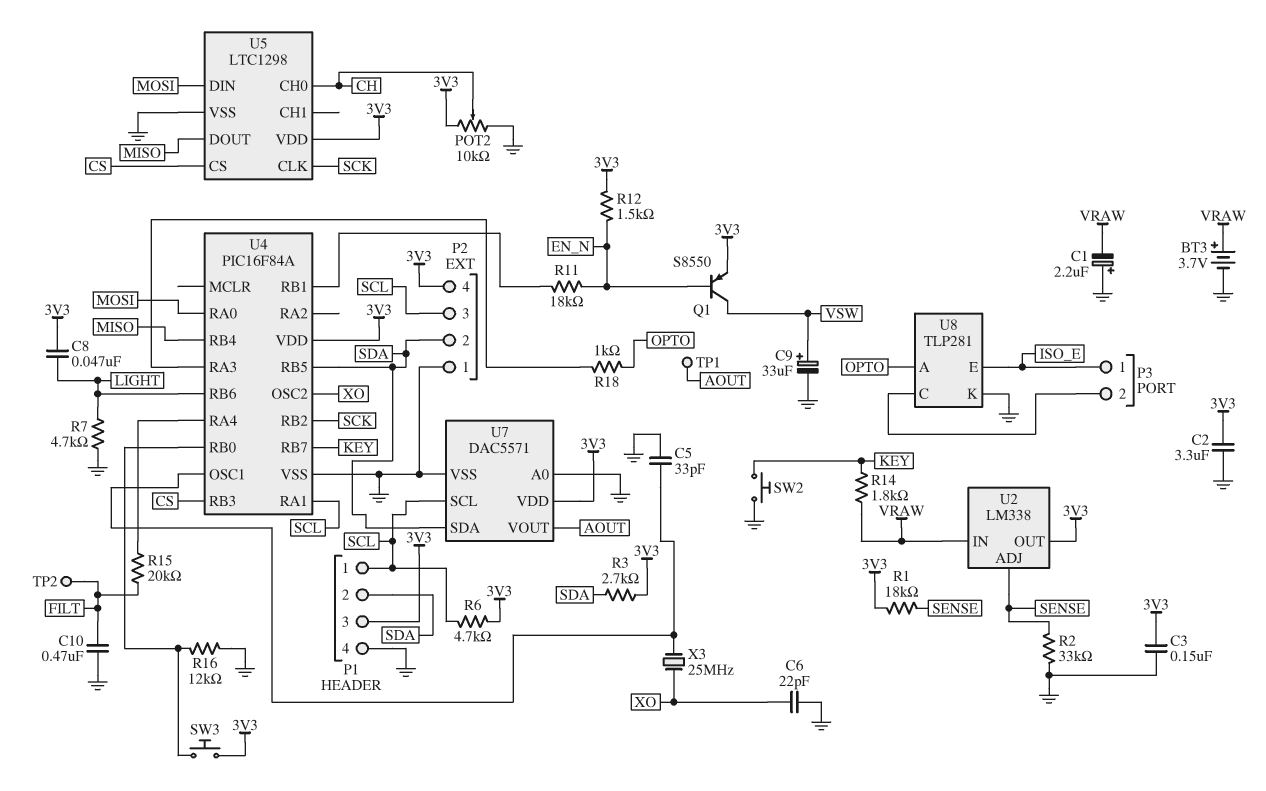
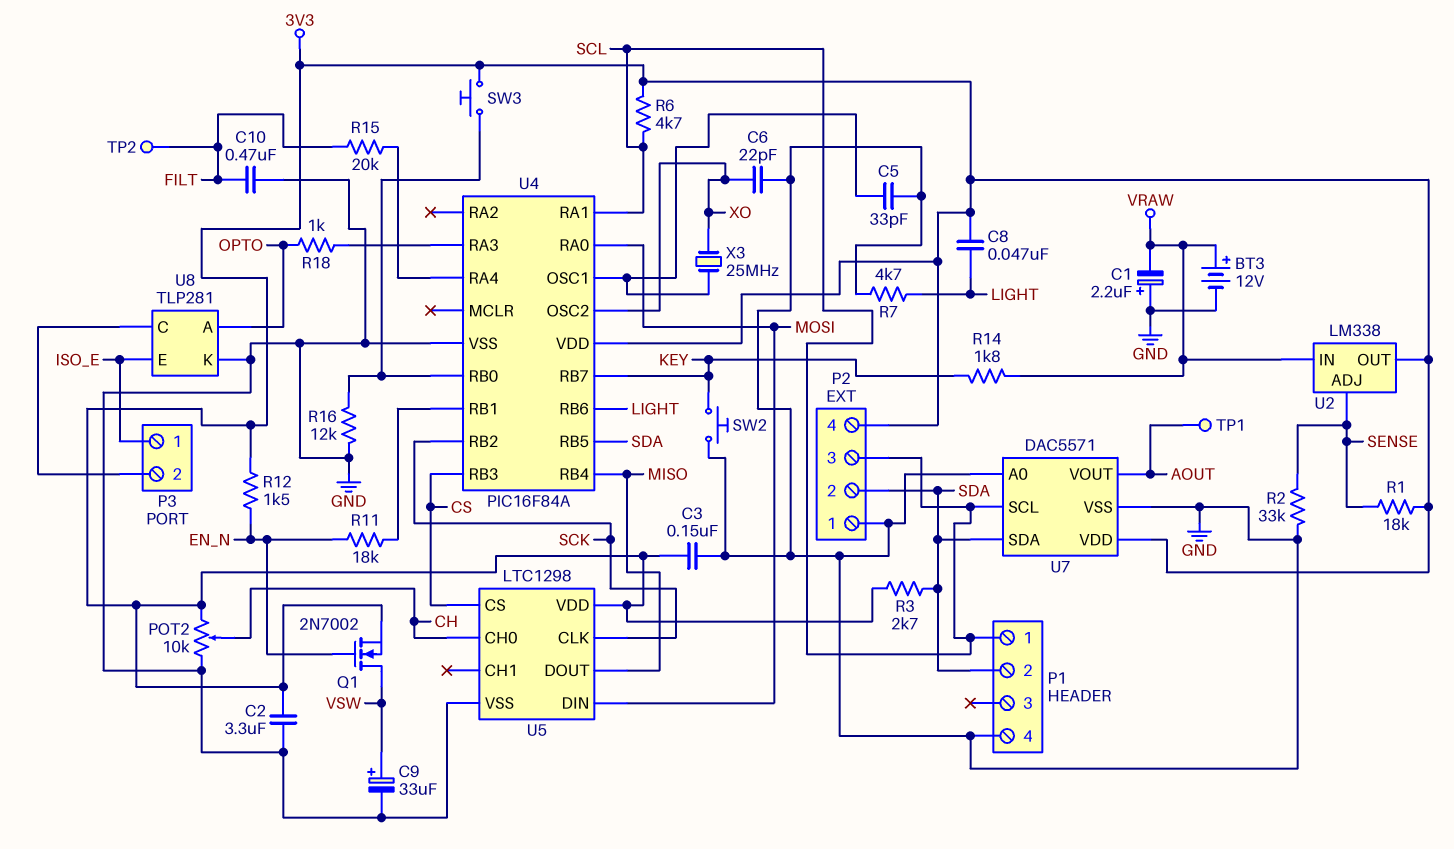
BT3: 3.7V (plus VRAW, minus GND) -> 12V (plus VRAW, minus GND)
P1 pin 3: 3V3 -> none
Q1: PNP S8550 (B EN_N, C VSW, E 3V3) -> NMOS 2N7002 (G EN_N, D VSW, S 3V3)

